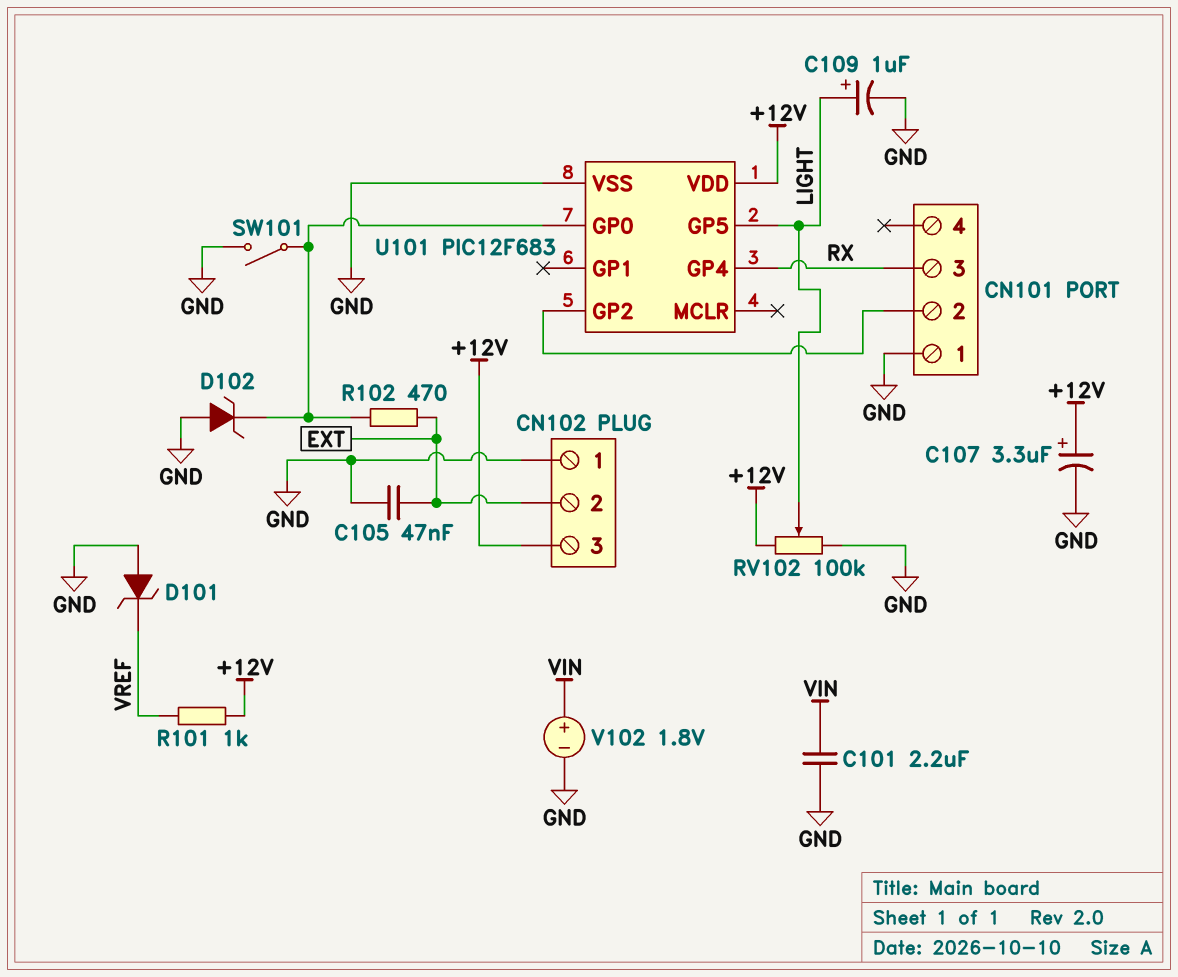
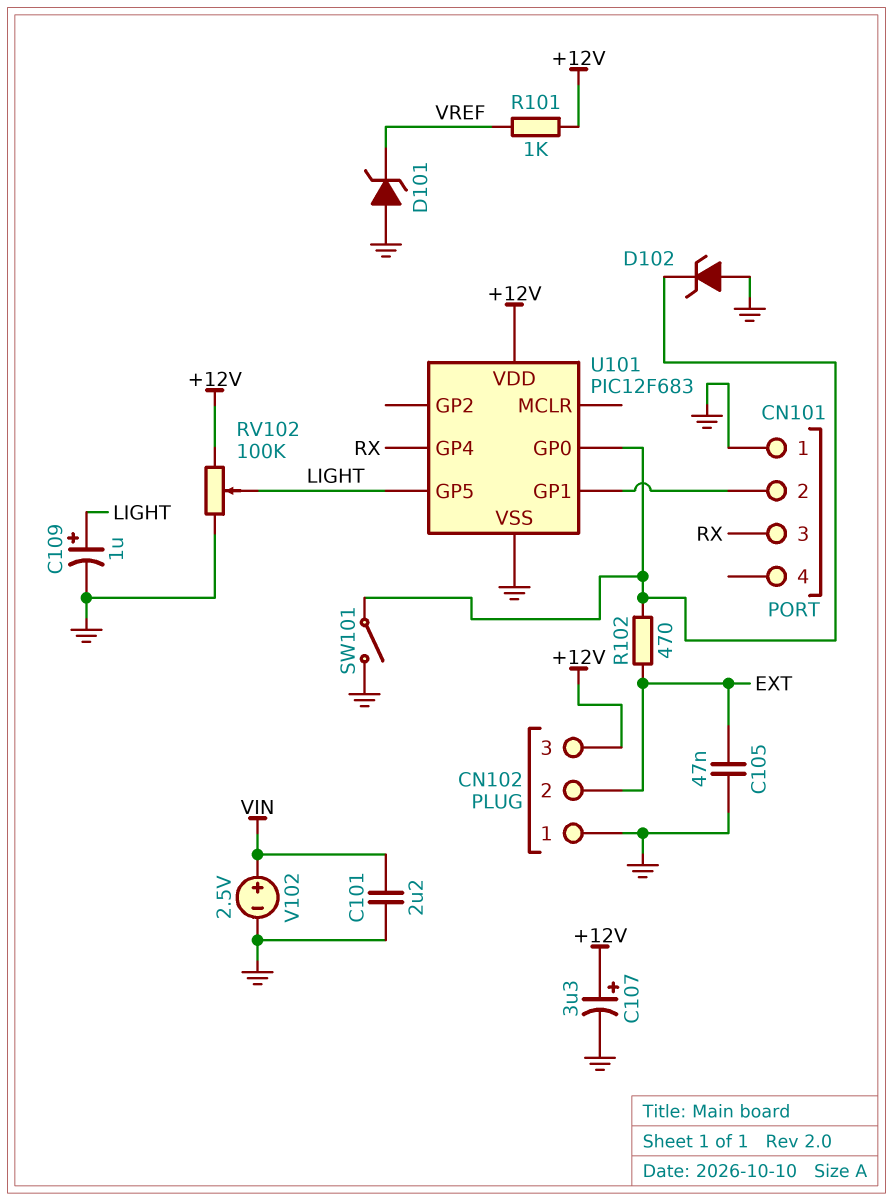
U101 pin GP1: none -> CN101/2
U101 pin GP2: CN101/2 -> none
V102: 1.8V (plus VIN, minus GND) -> 2.5V (plus VIN, minus GND)

